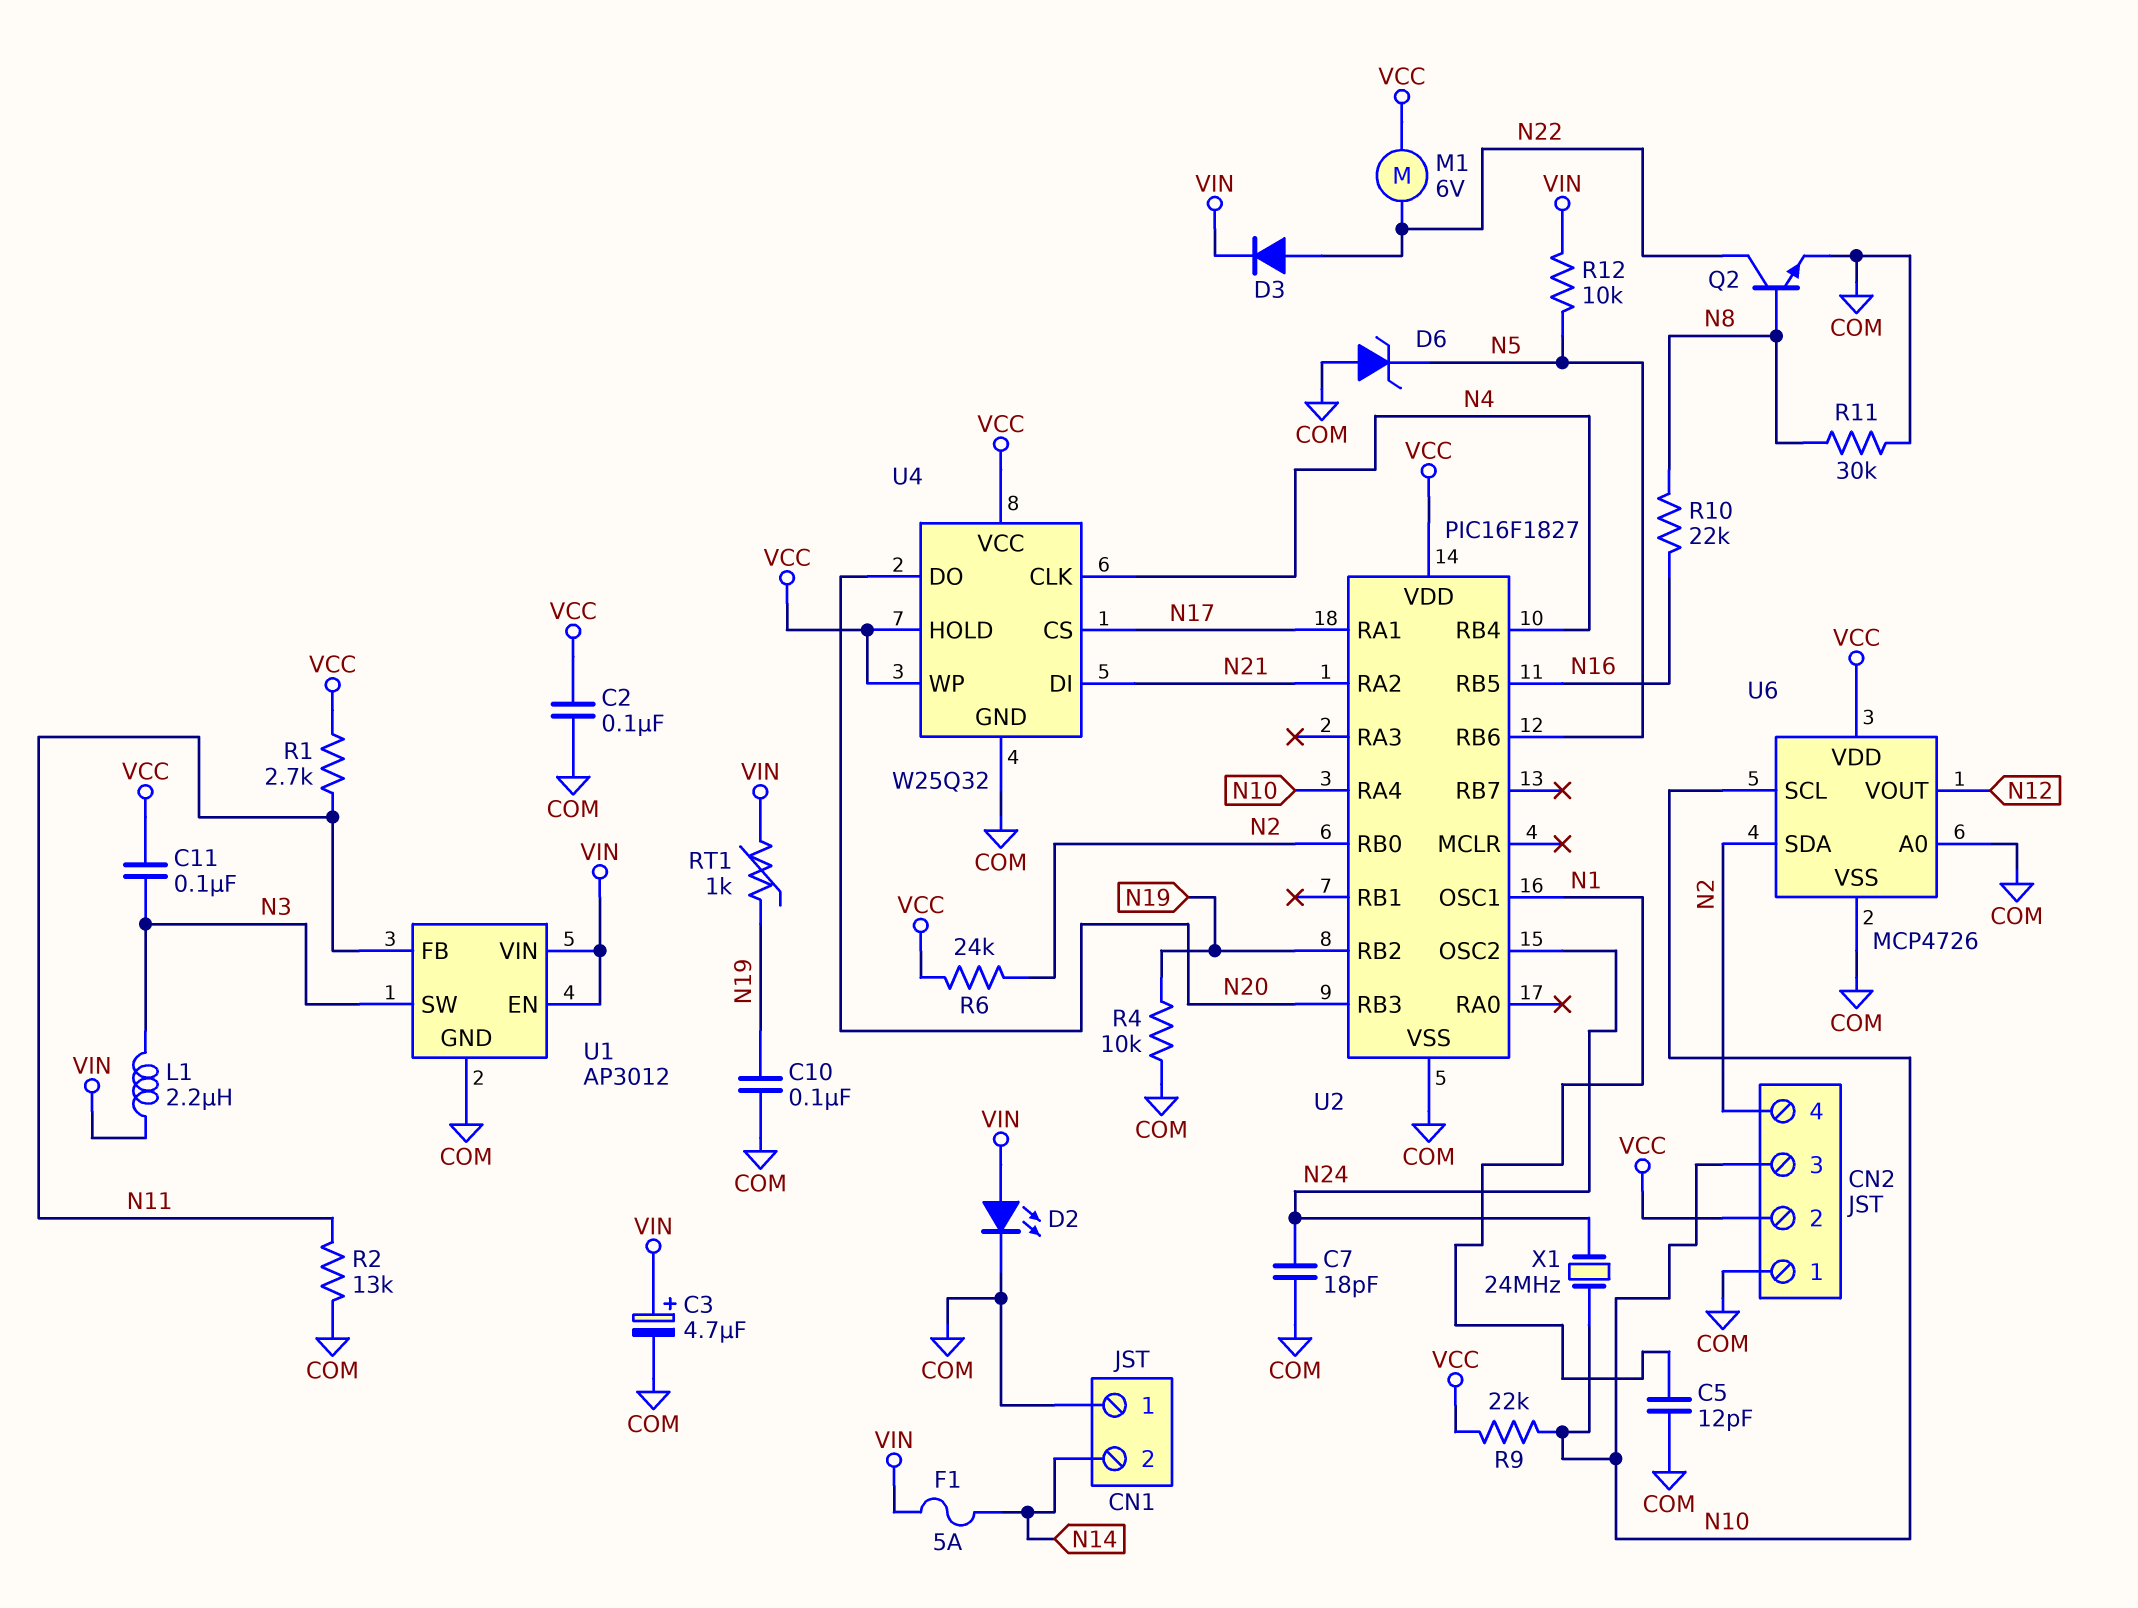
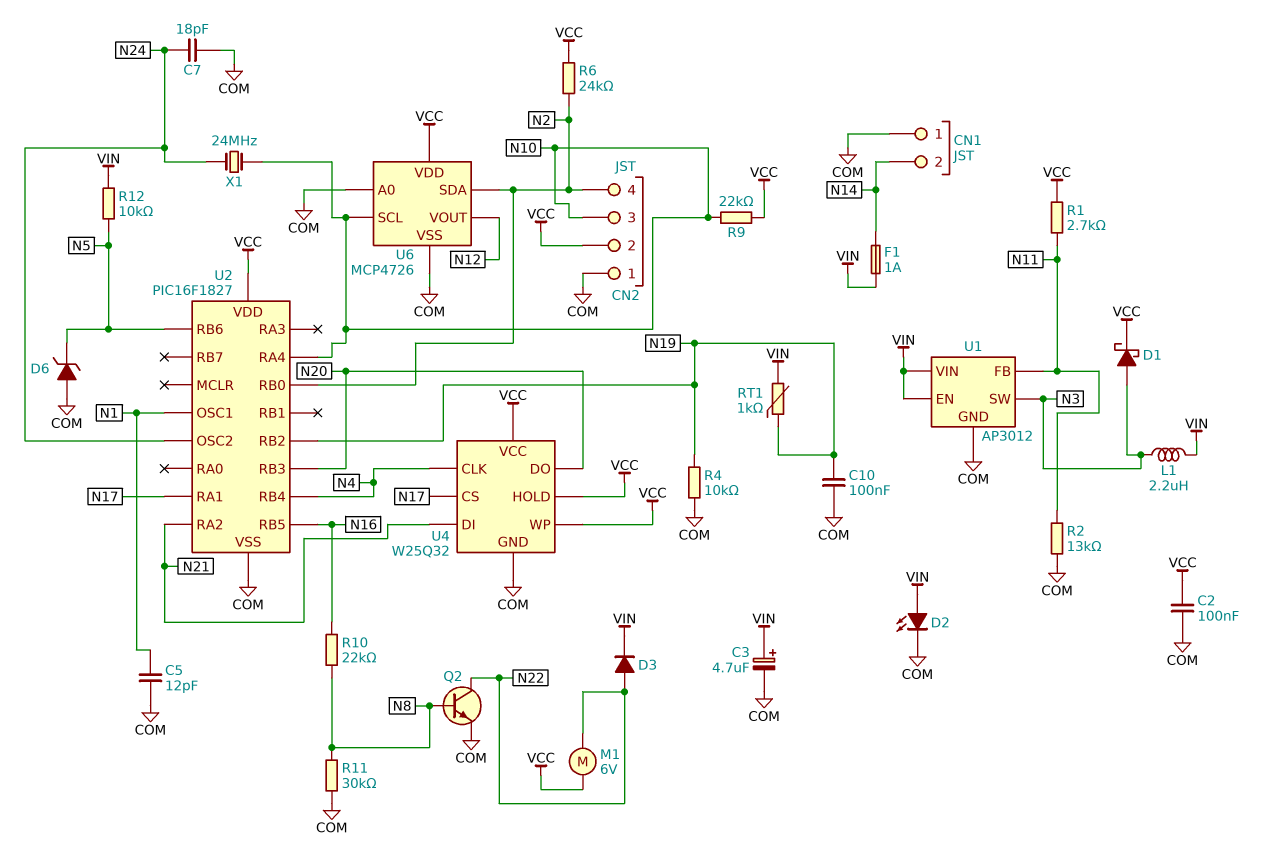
C11: 100nF (N3, VCC) -> none
D1: none -> schottky (A N3, K VCC)
F1: 5A (N14, VIN) -> 1A (N14, VIN)

